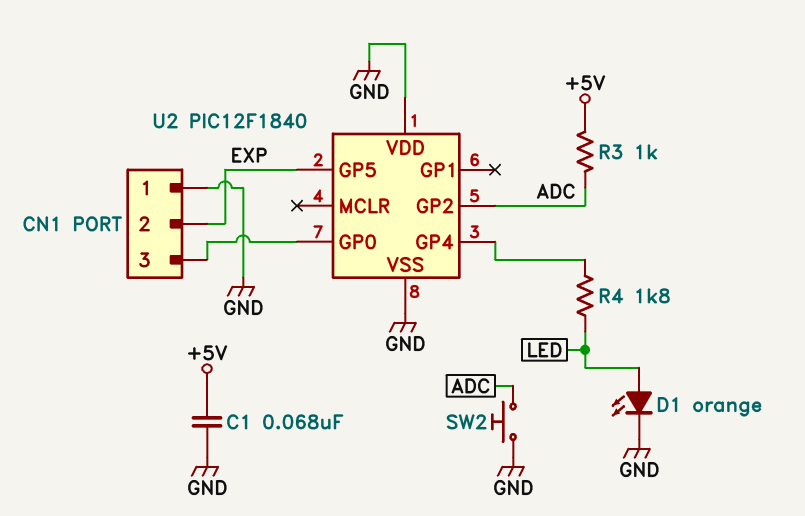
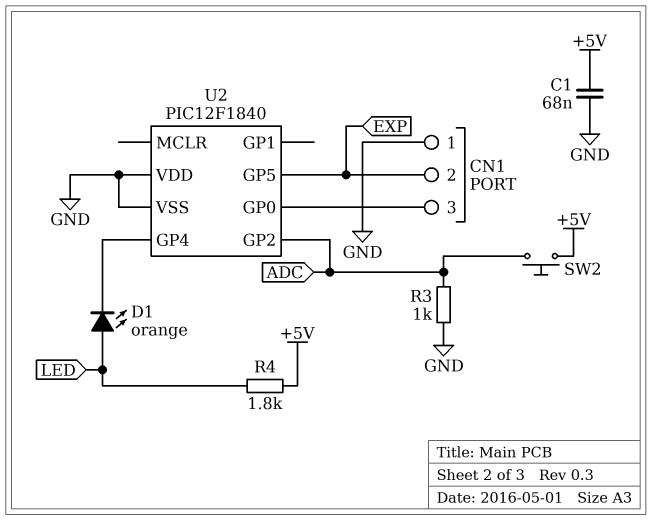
D1: LED orange (A LED, K GND) -> LED orange (A LED, K U2/GP4)
R3: 1k (+5V, ADC) -> 1k (ADC, GND)
R4: 1.8k (LED, U2/GP4) -> 1.8k (+5V, LED)
SW2: button (ADC, GND) -> button (+5V, ADC)

